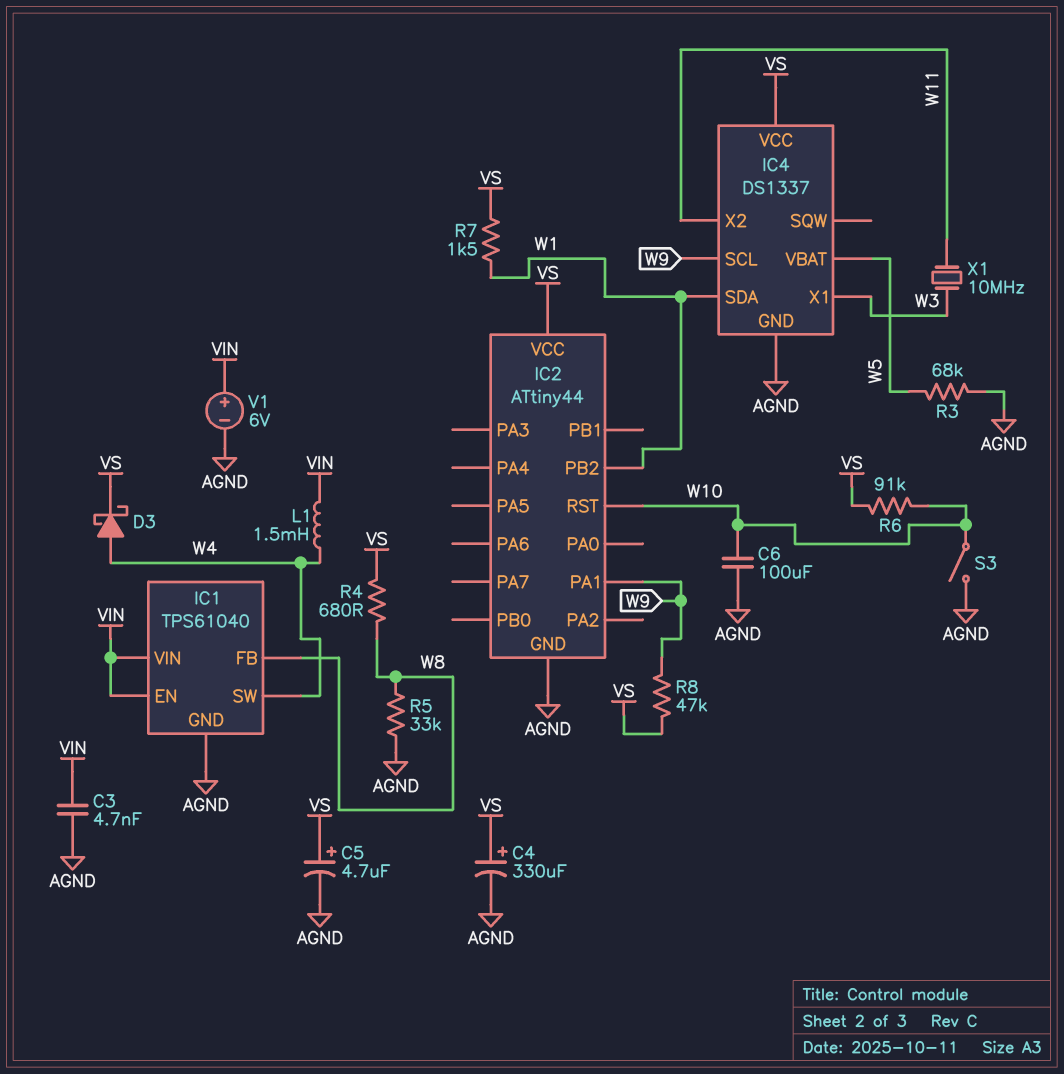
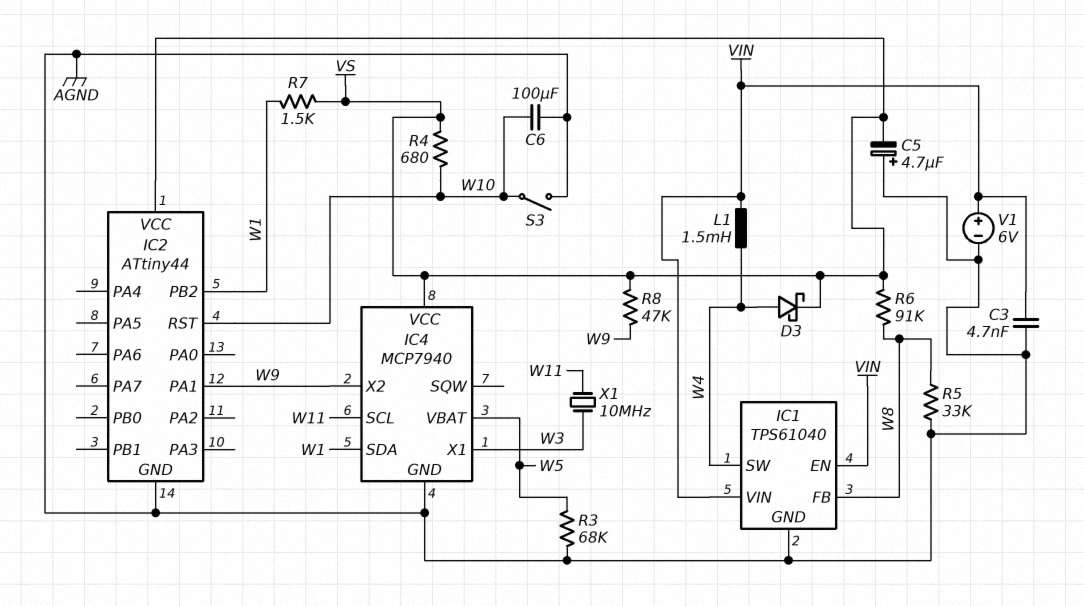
C4: 330uF (plus VS, minus AGND) -> none
C5: 4.7uF (plus VS, minus AGND) -> 4.7uF (plus AGND, minus VS)
IC4: DS1337 -> MCP7940
IC4 pin SCL: W9 -> W11
IC4 pin X2: W11 -> W9
R4: 680 (VS, W8) -> 680 (VS, W10)
R6: 91k (VS, W10) -> 91k (VS, W8)

